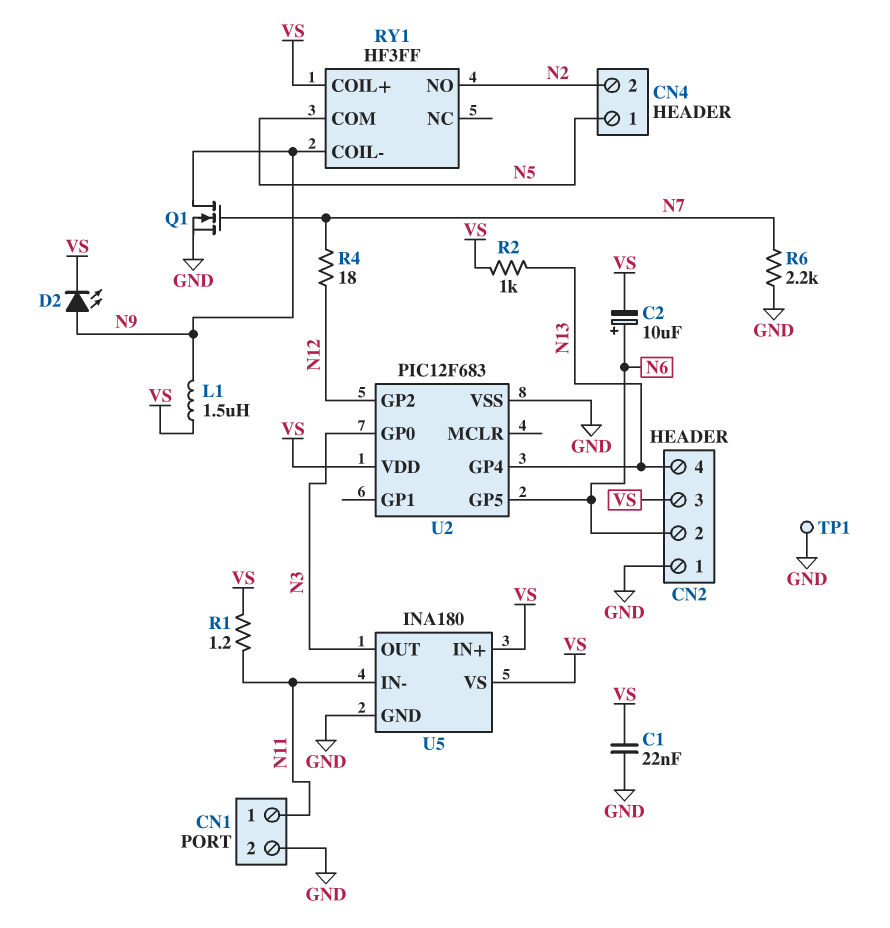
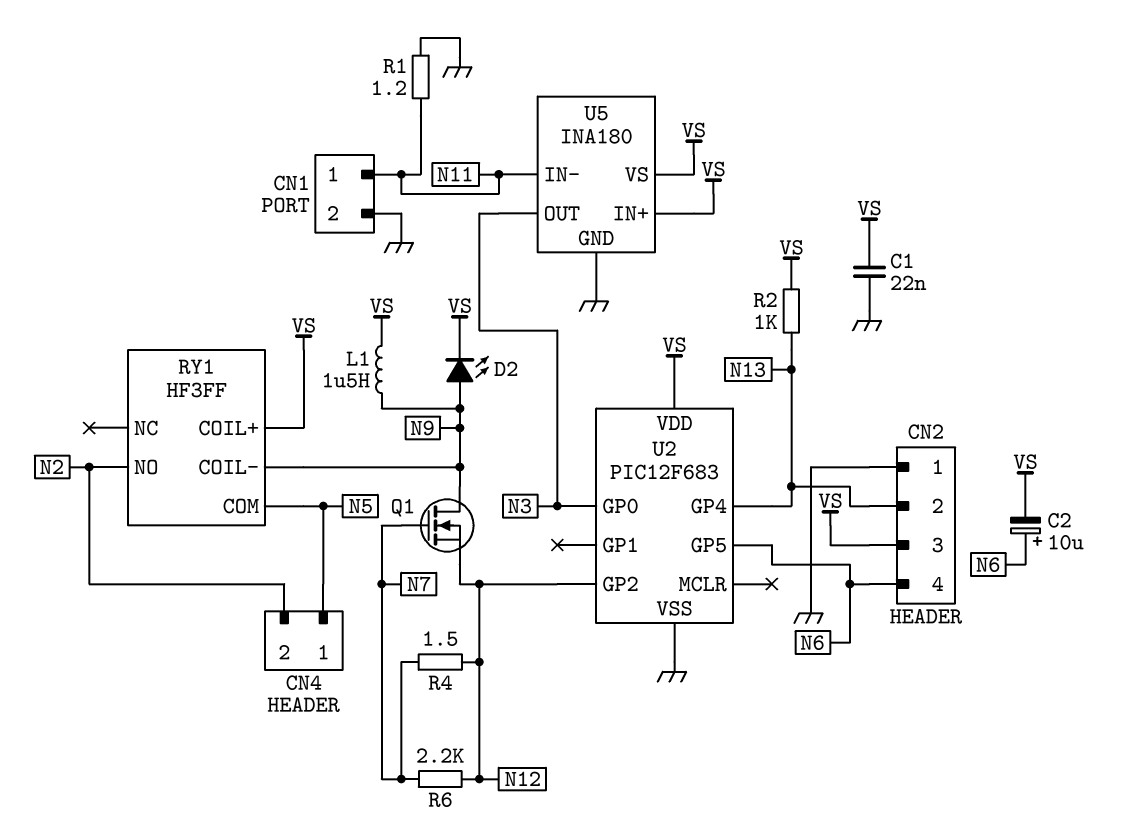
CN2 pin 2: N6 -> N13
CN2 pin 4: N13 -> N6
Q1: NMOS (G N7, D N9, S GND) -> NMOS (G N7, D N9, S N12)
R1: 1.2 (N11, VS) -> 1.2 (GND, N11)
R4: 18 (N7, N12) -> 1.5 (N7, N12)
R6: 2.2k (GND, N7) -> 2.2k (N7, N12)
TP1: test point (GND) -> none

